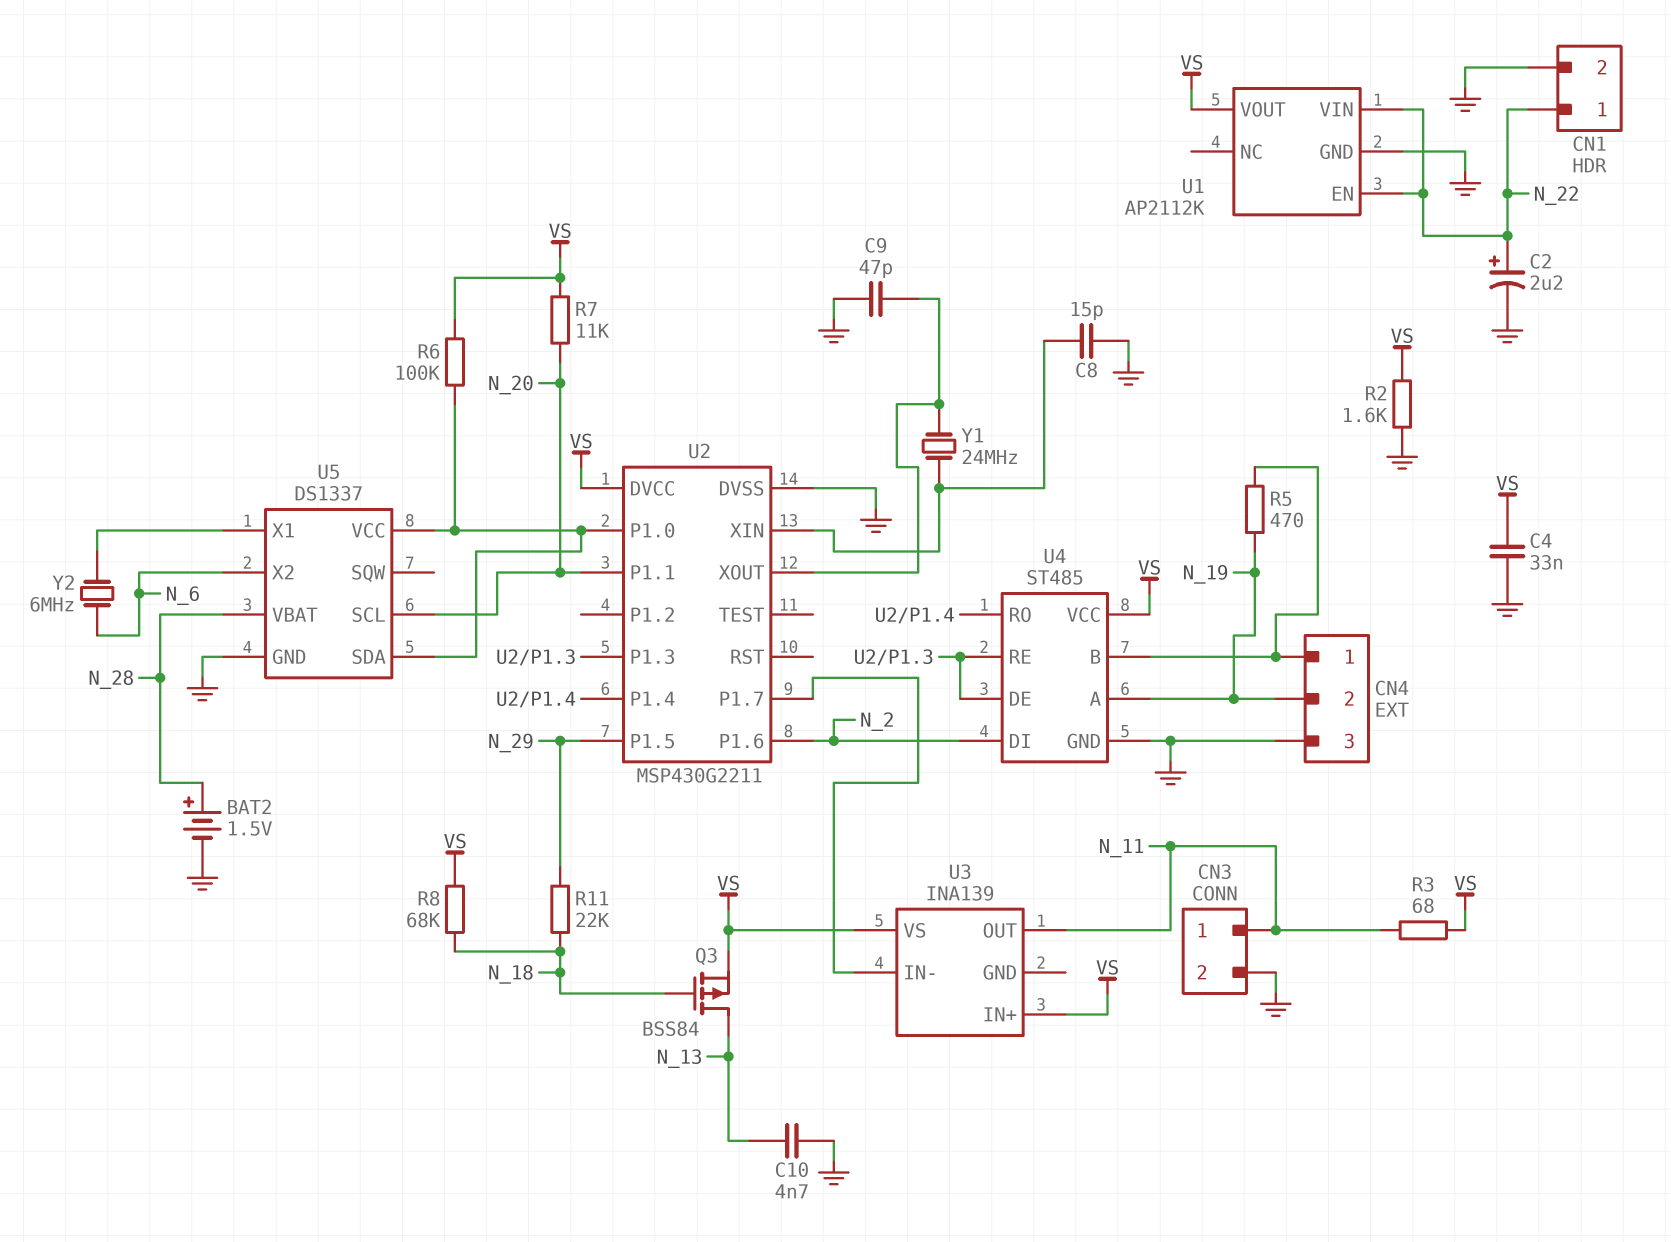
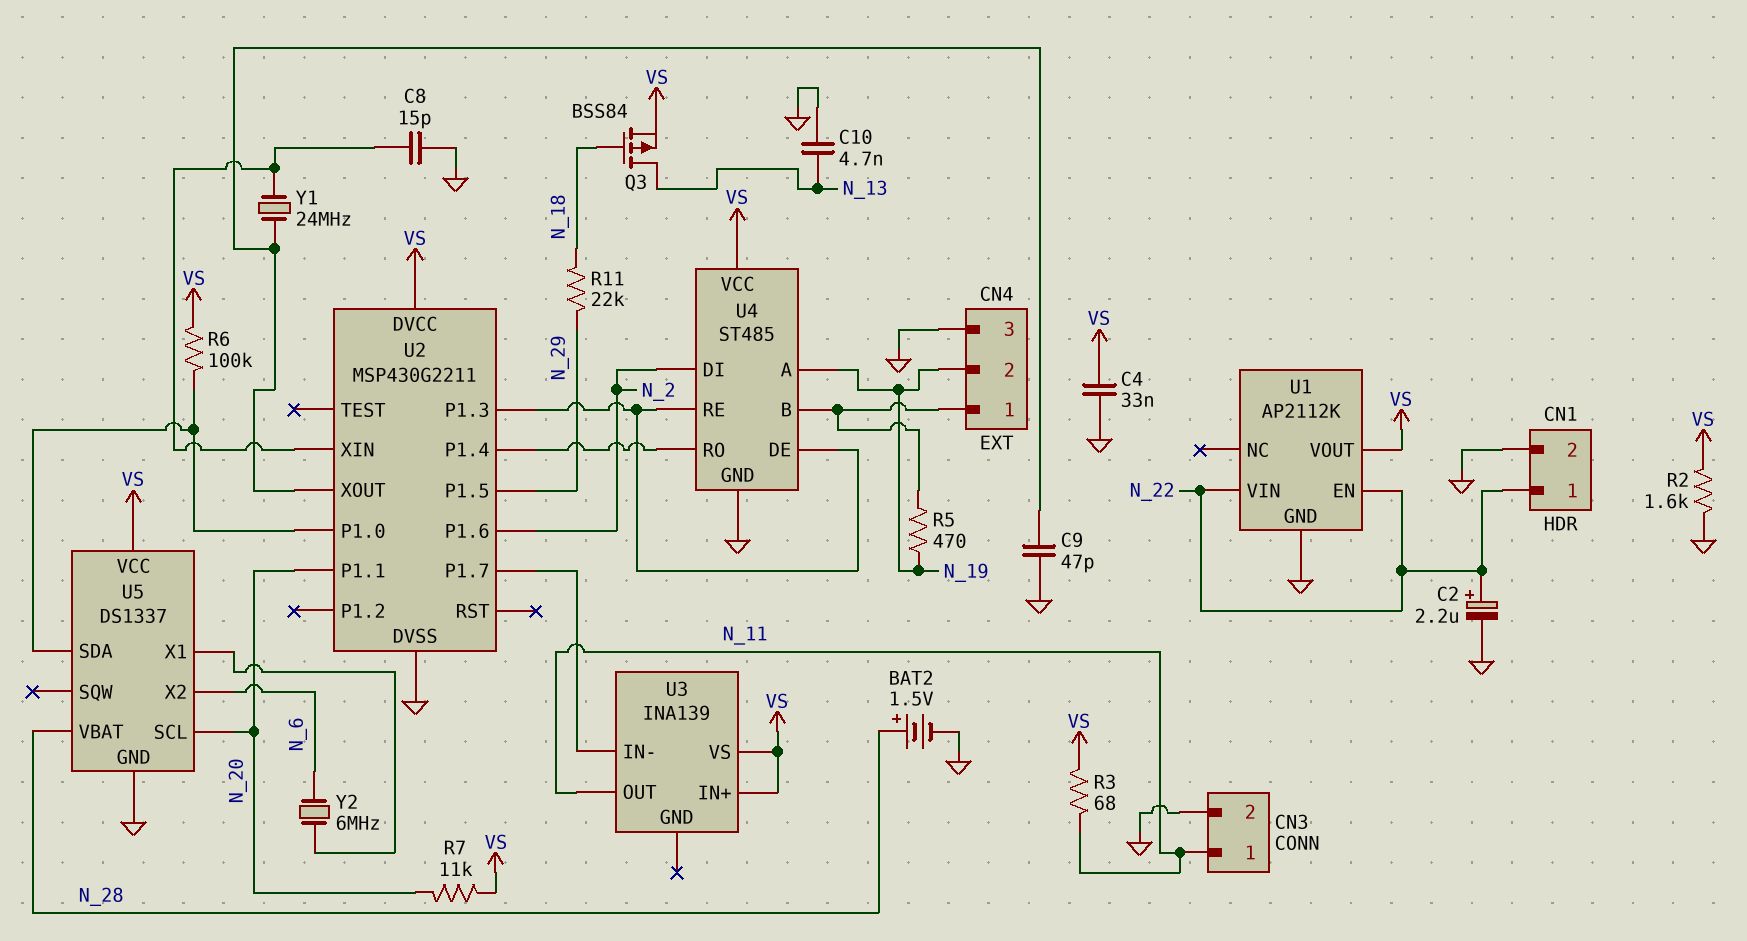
R8: 68k (N_18, VS) -> none
U5 pin VCC: U2/P1.0 -> VS

